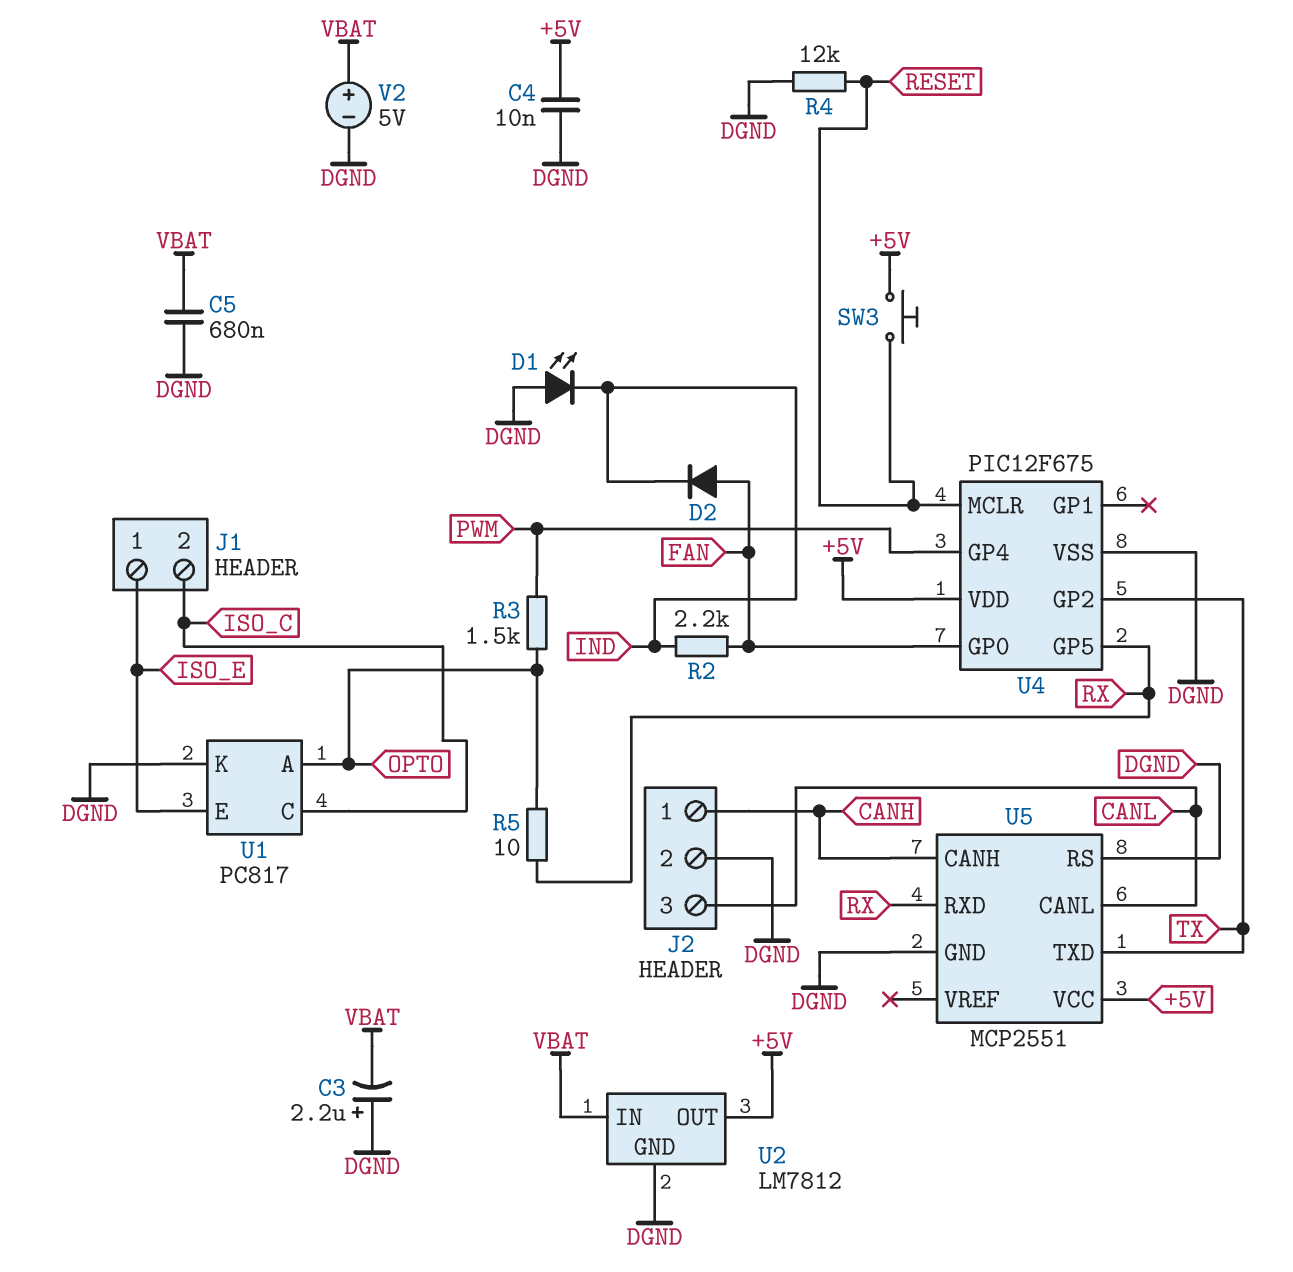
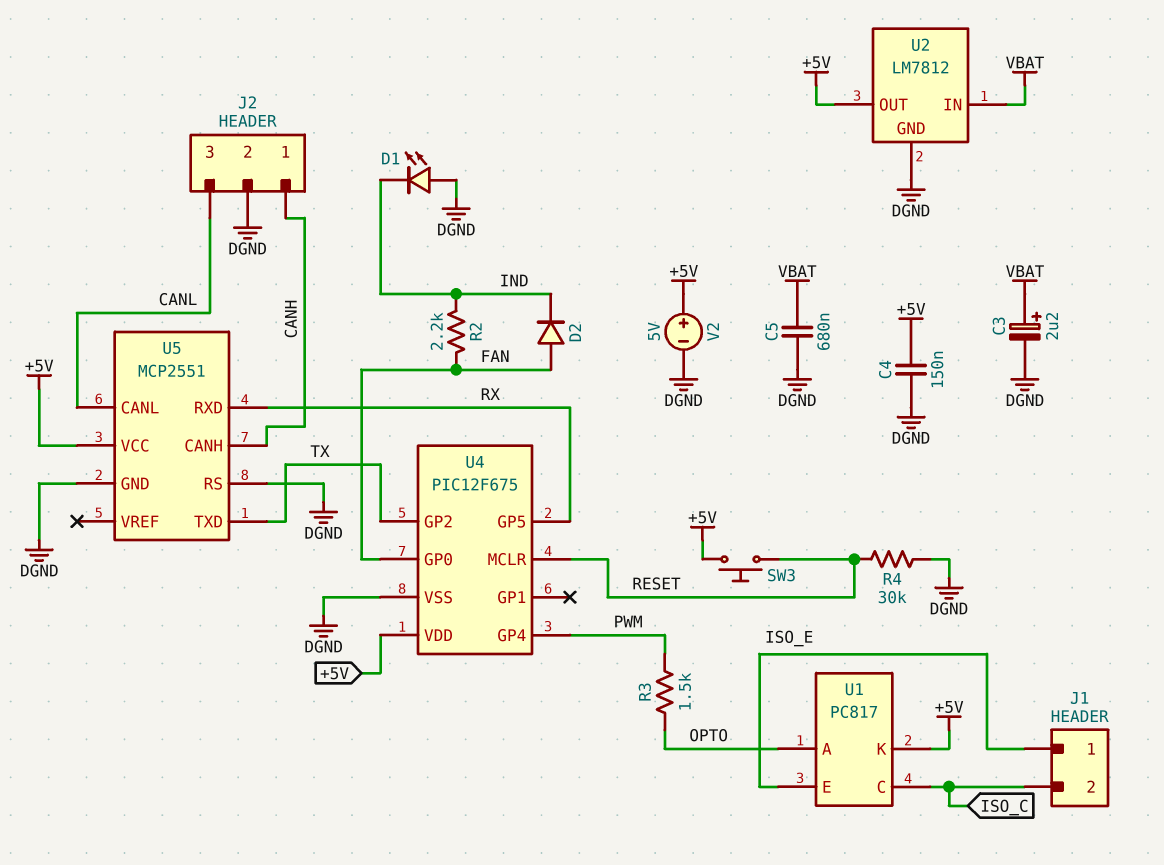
C3: 2.2uF (plus DGND, minus VBAT) -> 2.2uF (plus VBAT, minus DGND)
C4: 10nF (+5V, DGND) -> 150nF (+5V, DGND)
R4: 12k (DGND, RESET) -> 30k (DGND, RESET)
R5: 10 (OPTO, RX) -> none
U1 pin K: DGND -> +5V
V2: 5V (plus VBAT, minus DGND) -> 5V (plus +5V, minus DGND)

